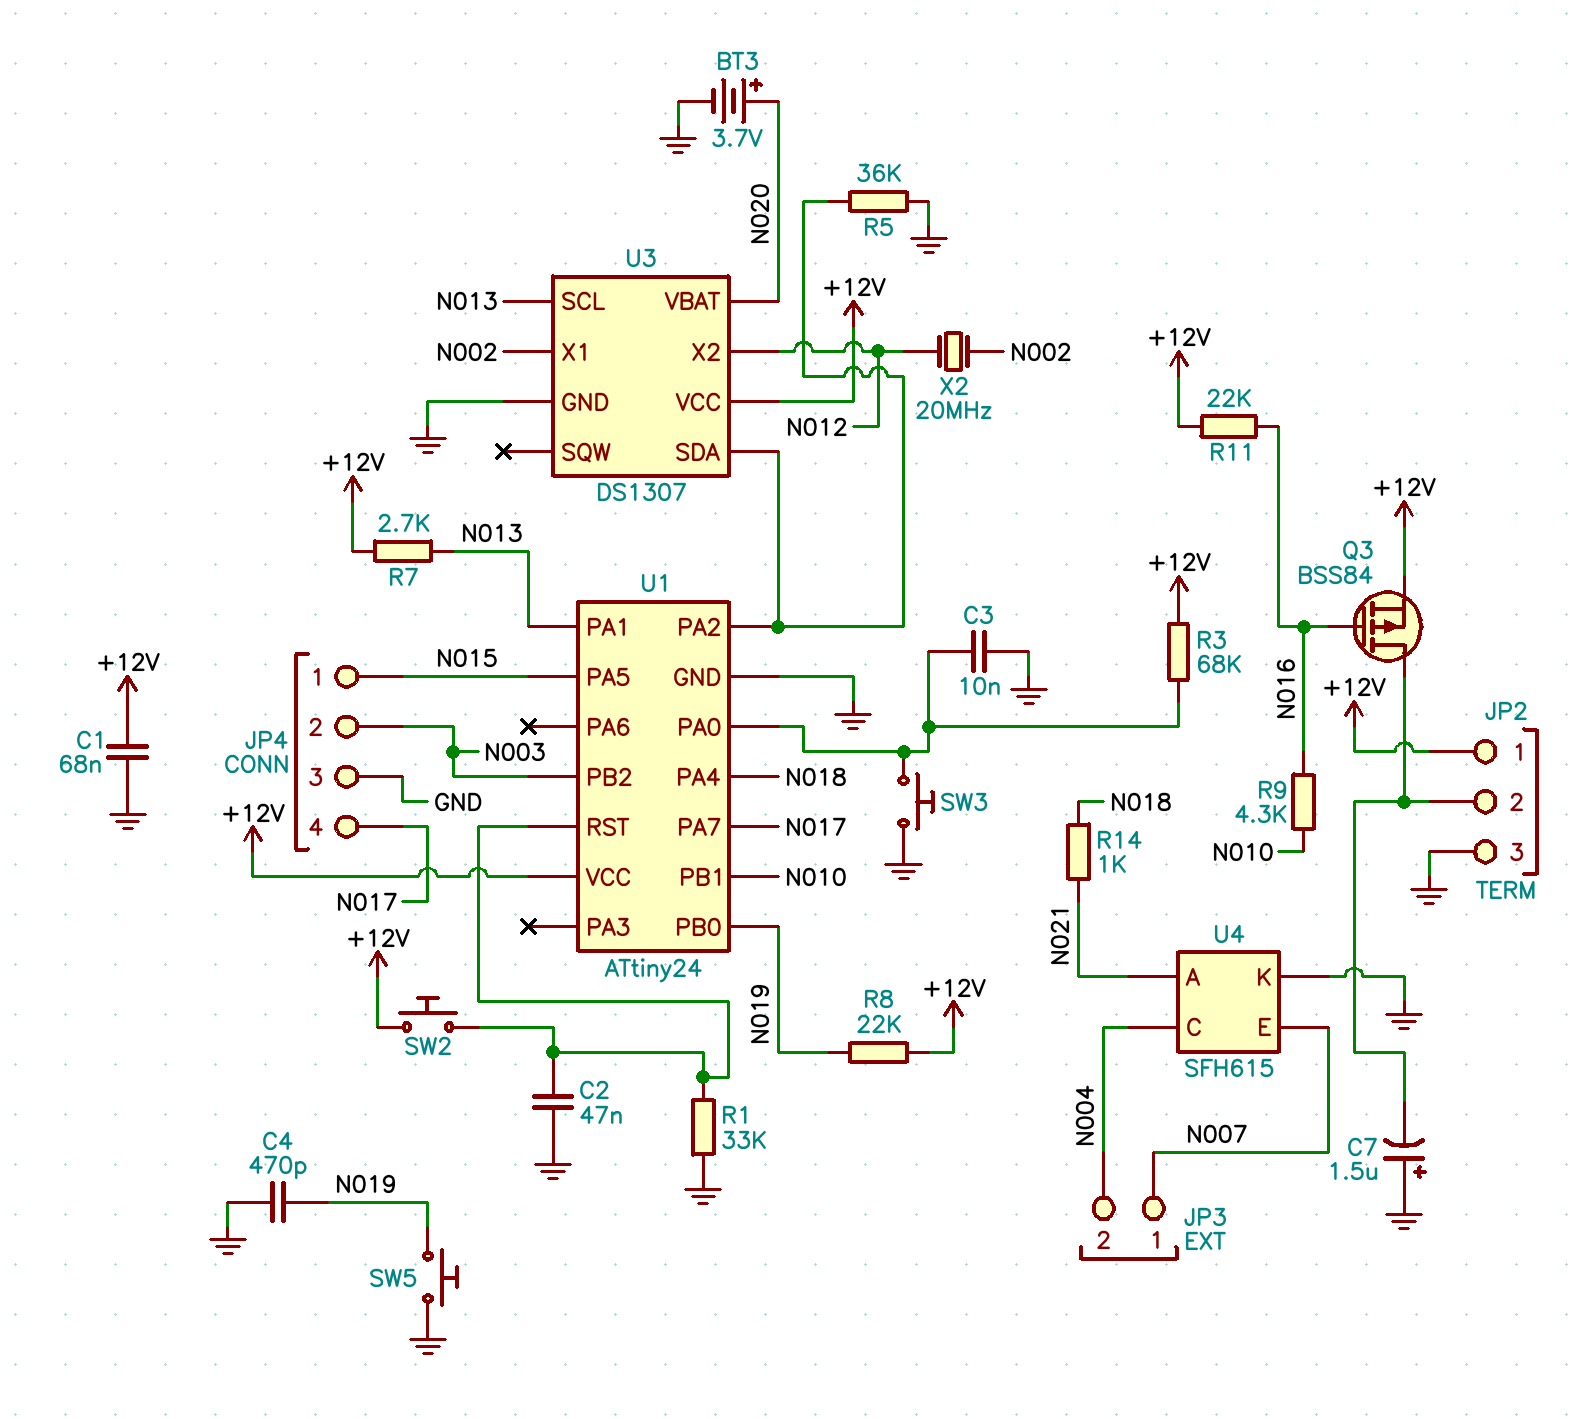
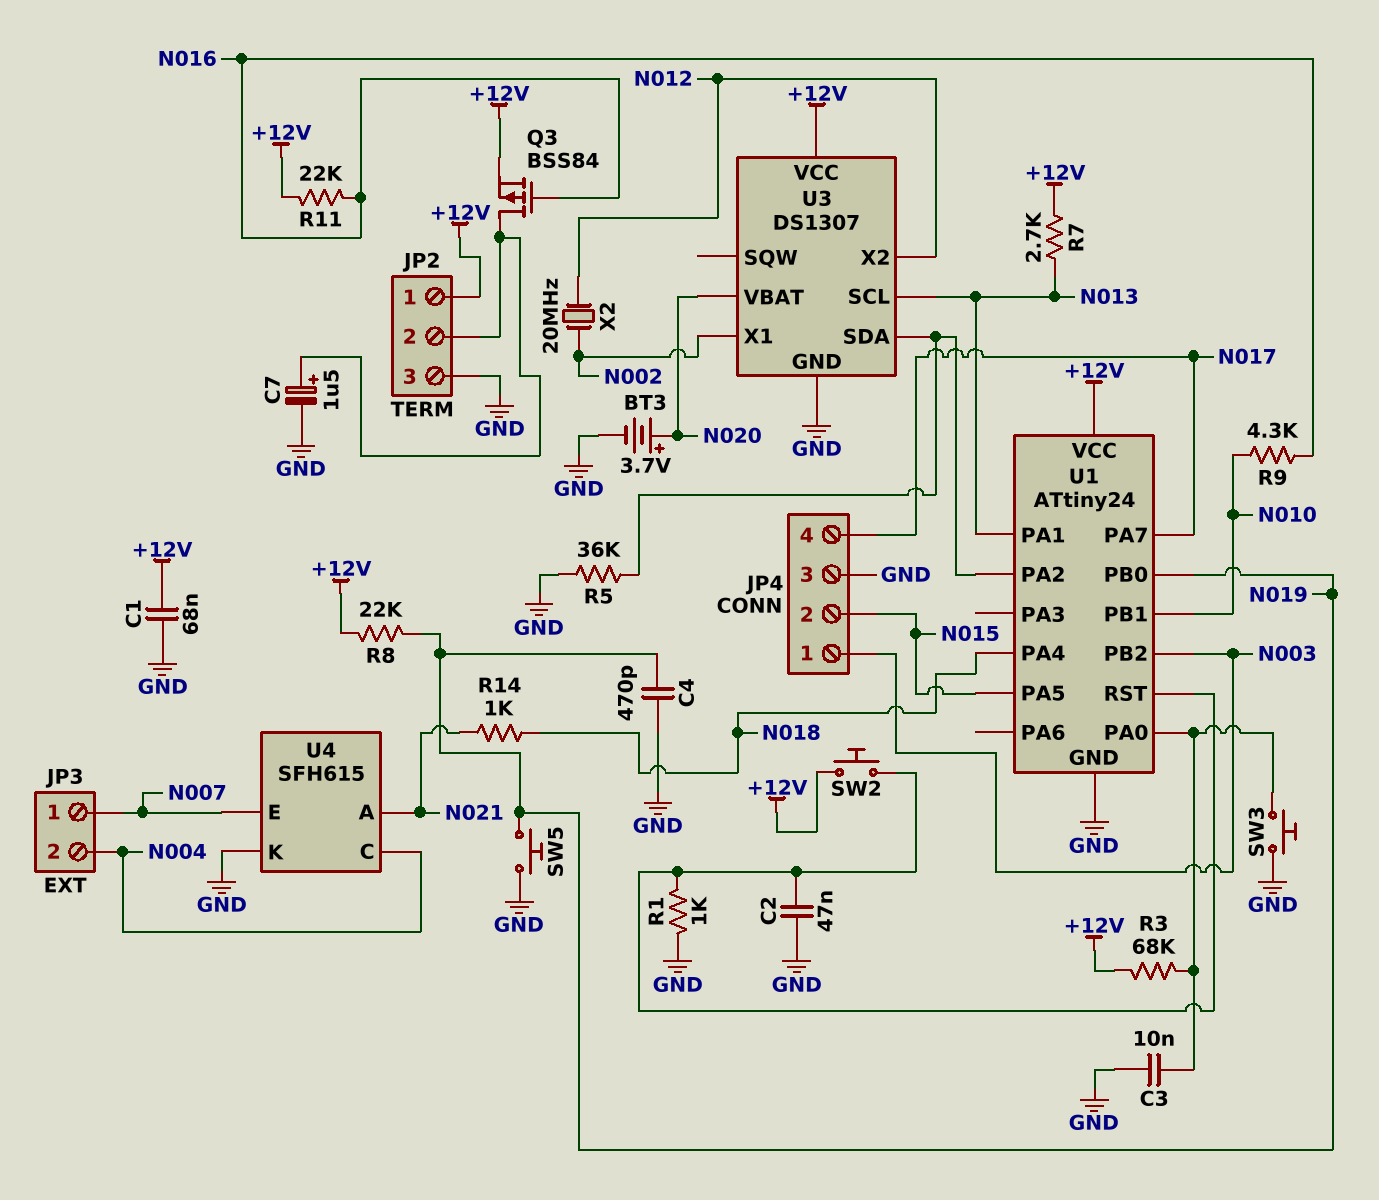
C7: 1.5uF (plus GND, minus JP2/2) -> 1.5uF (plus JP2/2, minus GND)
JP4 pin 1: N015 -> N003
JP4 pin 2: N003 -> N015
R1: 33k (GND, U1/RST) -> 1k (GND, U1/RST)

